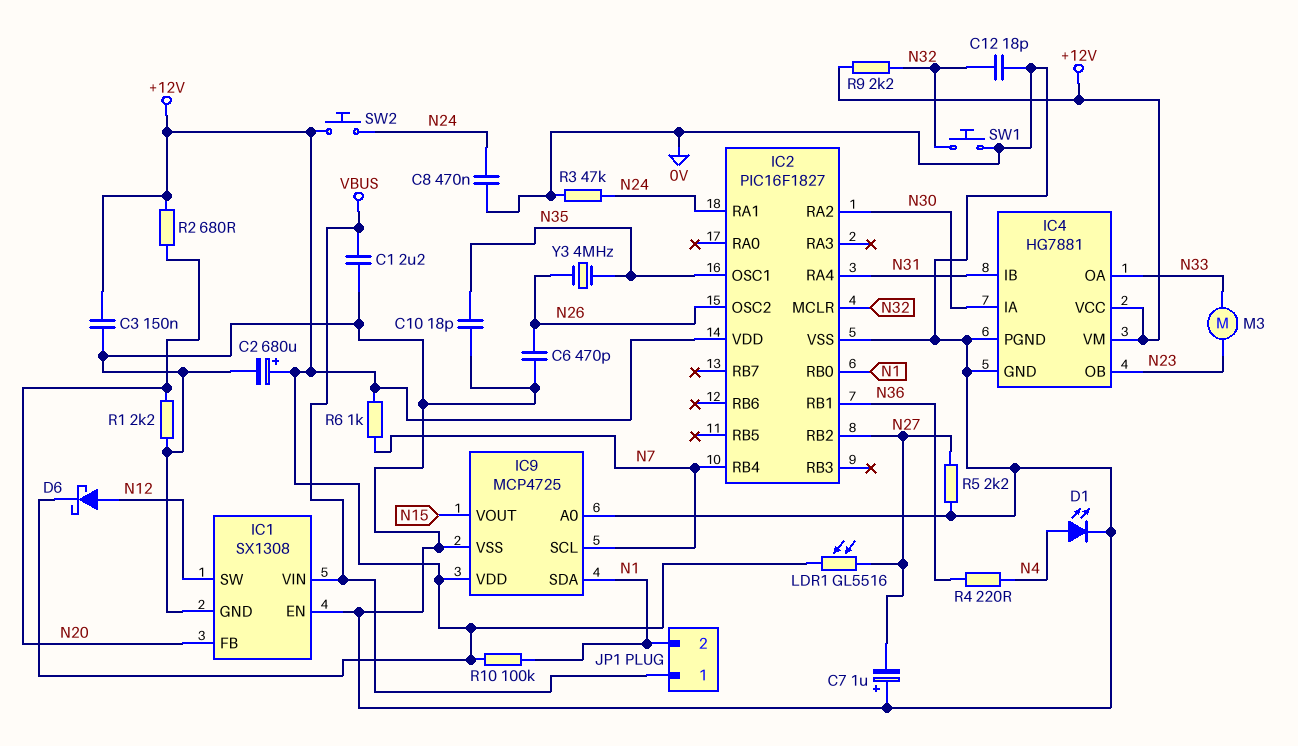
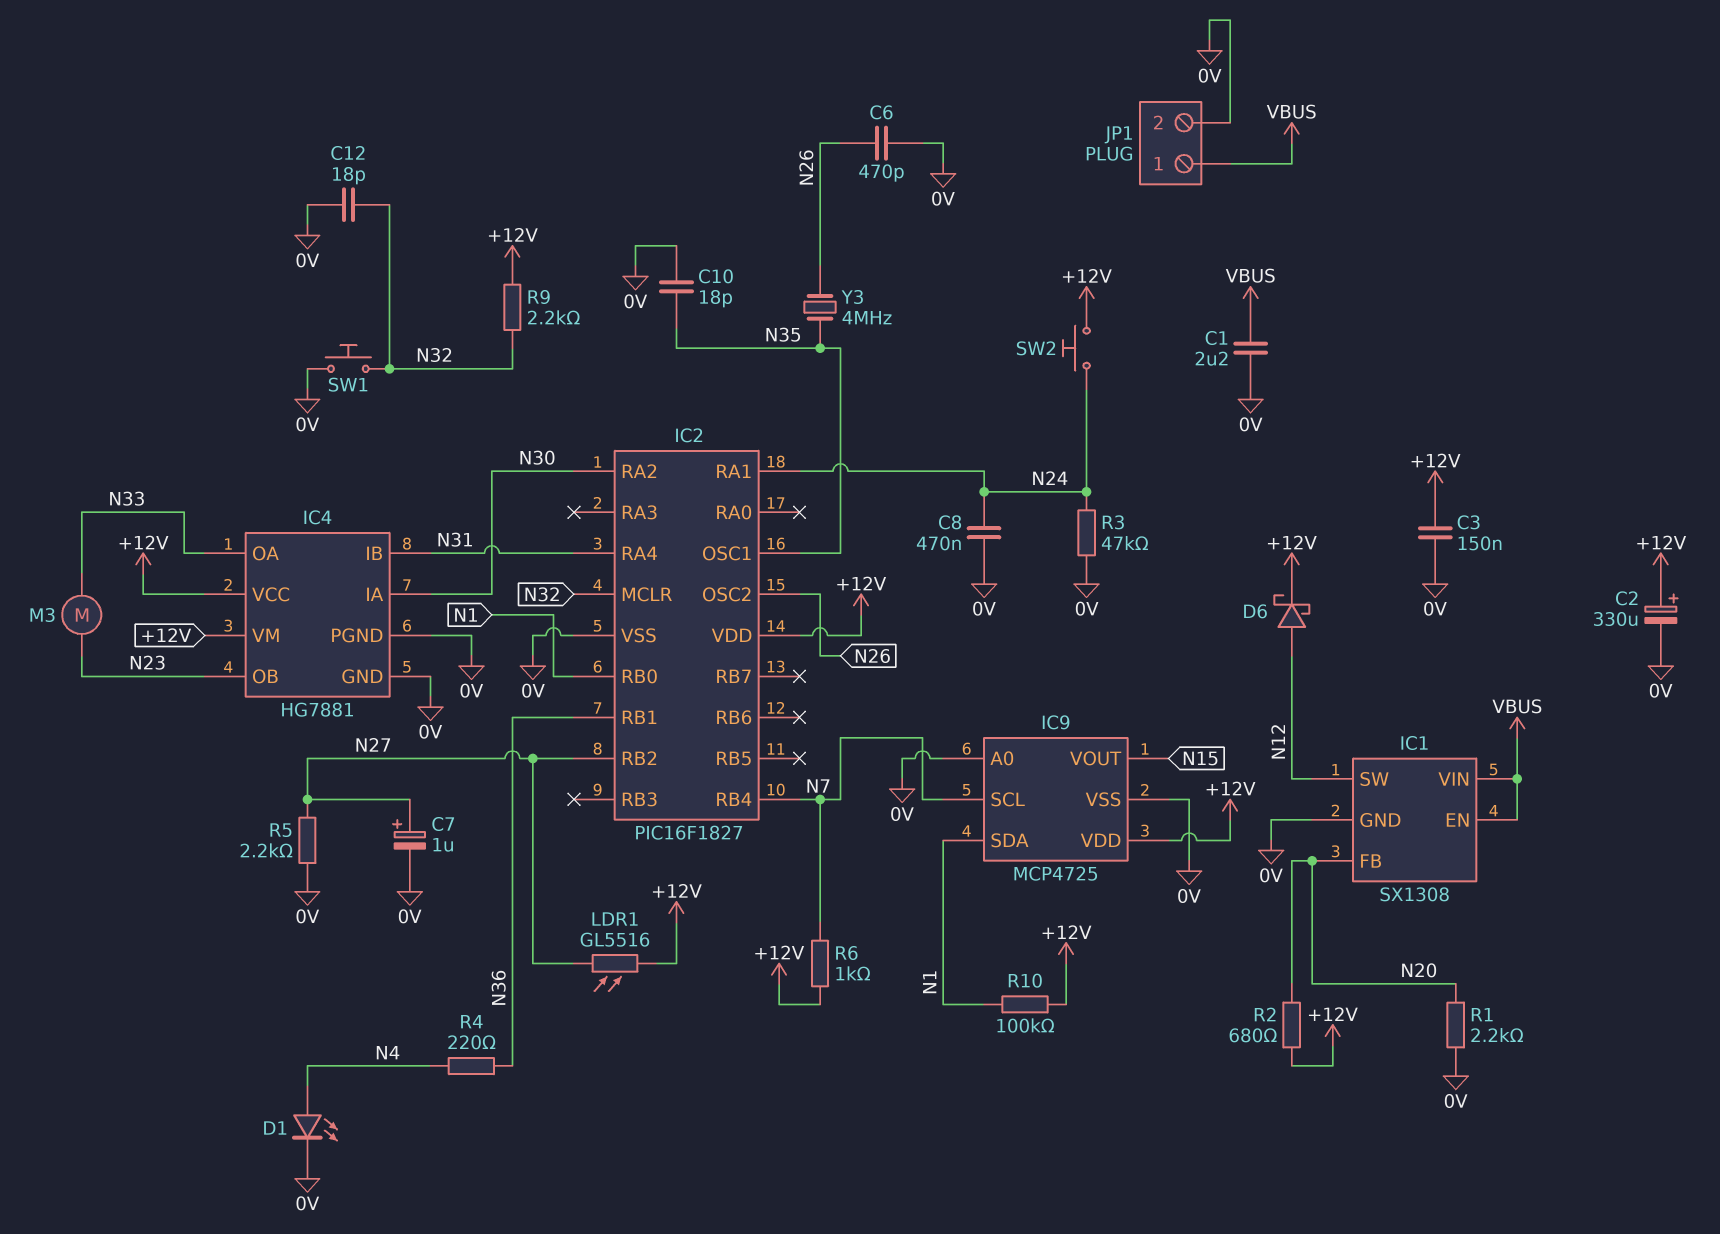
C2: 680uF (plus +12V, minus 0V) -> 330uF (plus +12V, minus 0V)
C7: 1uF (plus 0V, minus N27) -> 1uF (plus N27, minus 0V)
IC1 pin EN: 0V -> VBUS
JP1 pin 2: N1 -> 0V

